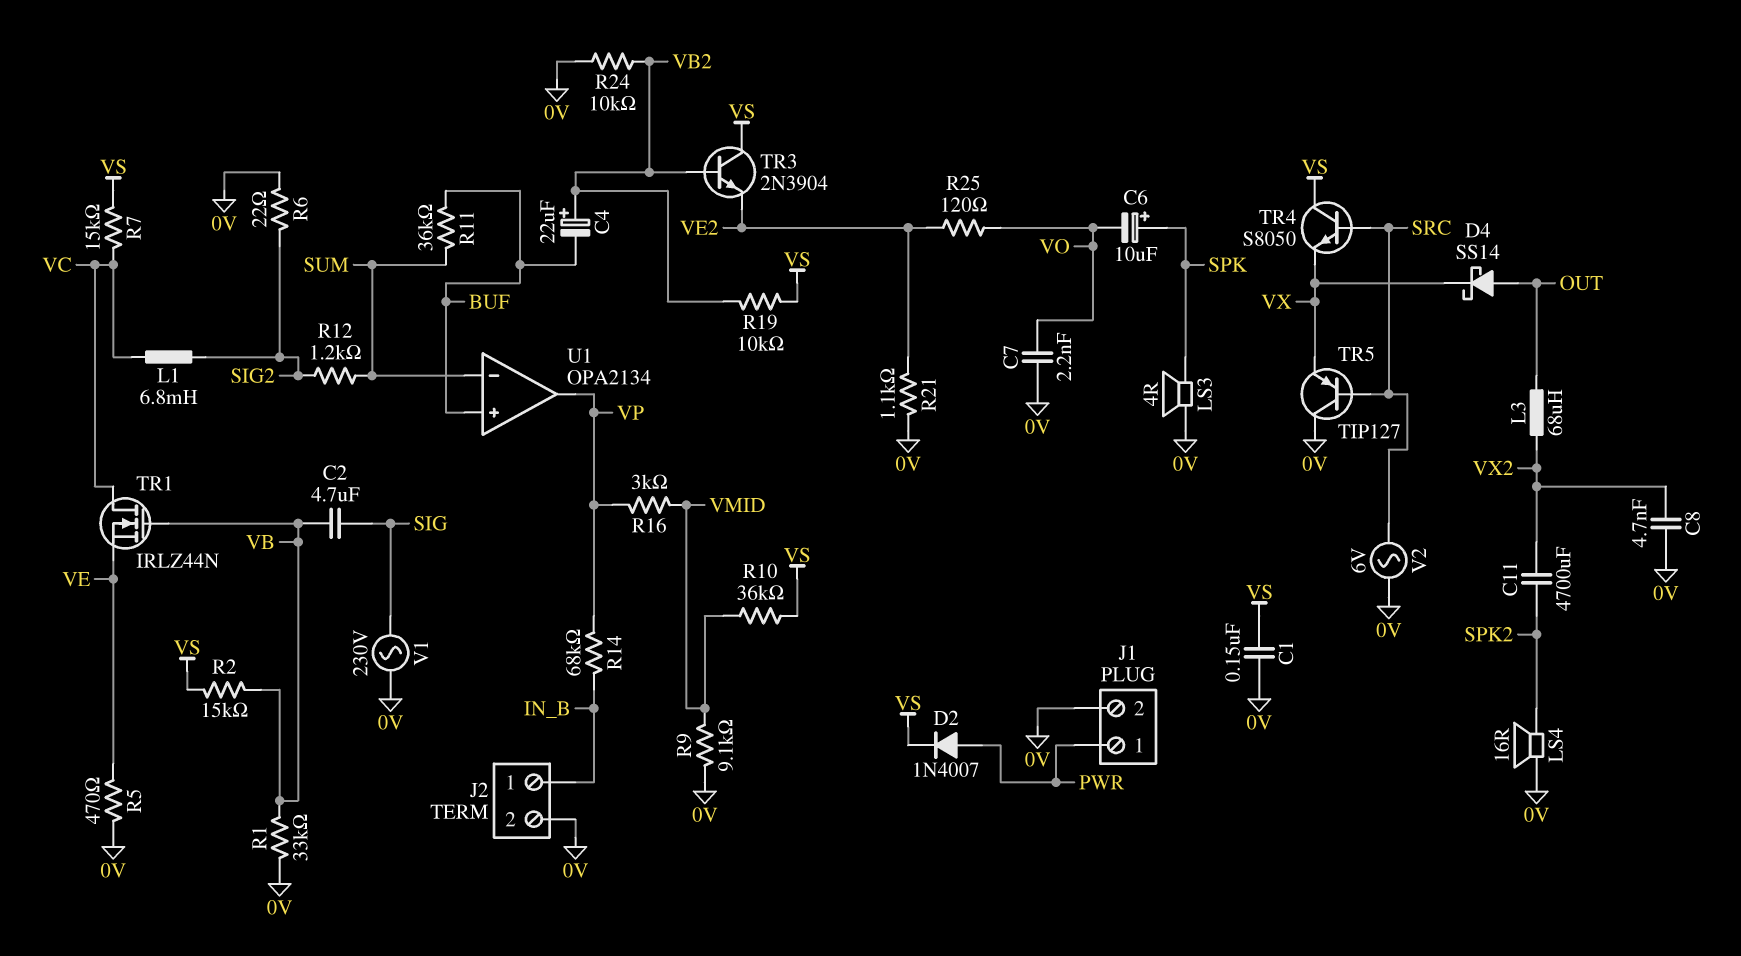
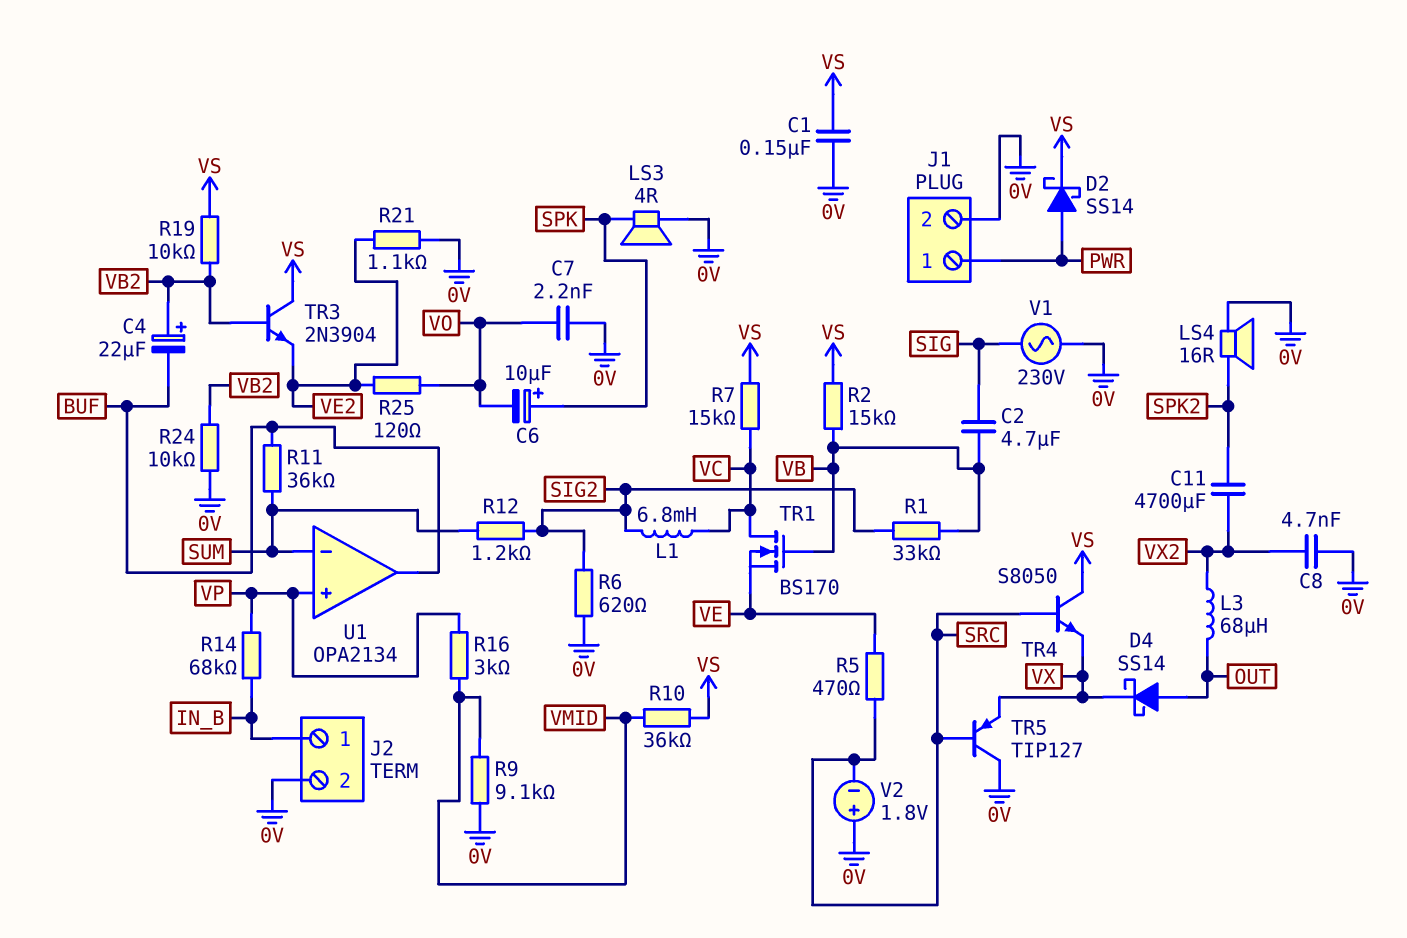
D2: diode 1N4007 (A PWR, K VS) -> schottky SS14 (A PWR, K VS)
R1: 33k (0V, VB) -> 33k (SIG2, VB)
R5: 470 (0V, VE) -> 470 (SRC, VE)
R6: 22 (0V, SIG2) -> 620 (0V, SIG2)
TR1: NMOS IRLZ44N (G VB, D VC, S VE) -> NMOS BS170 (G VB, D VC, S VE)
U1 pin in+: BUF -> VP
U1 pin out: VP -> BUF
V2: AC 6V (0V, SRC) -> 1.8V (plus 0V, minus SRC)

